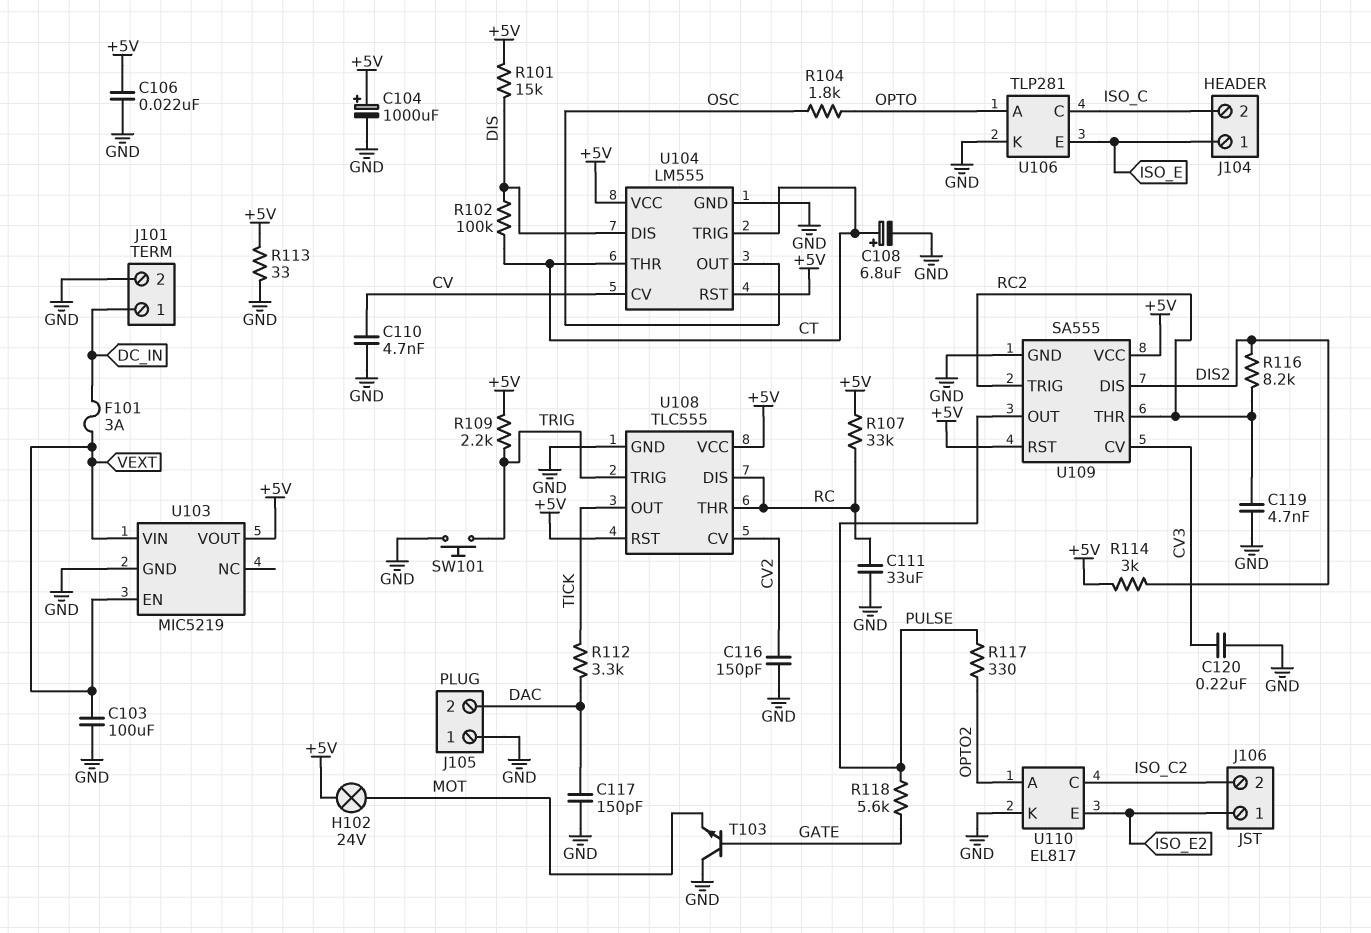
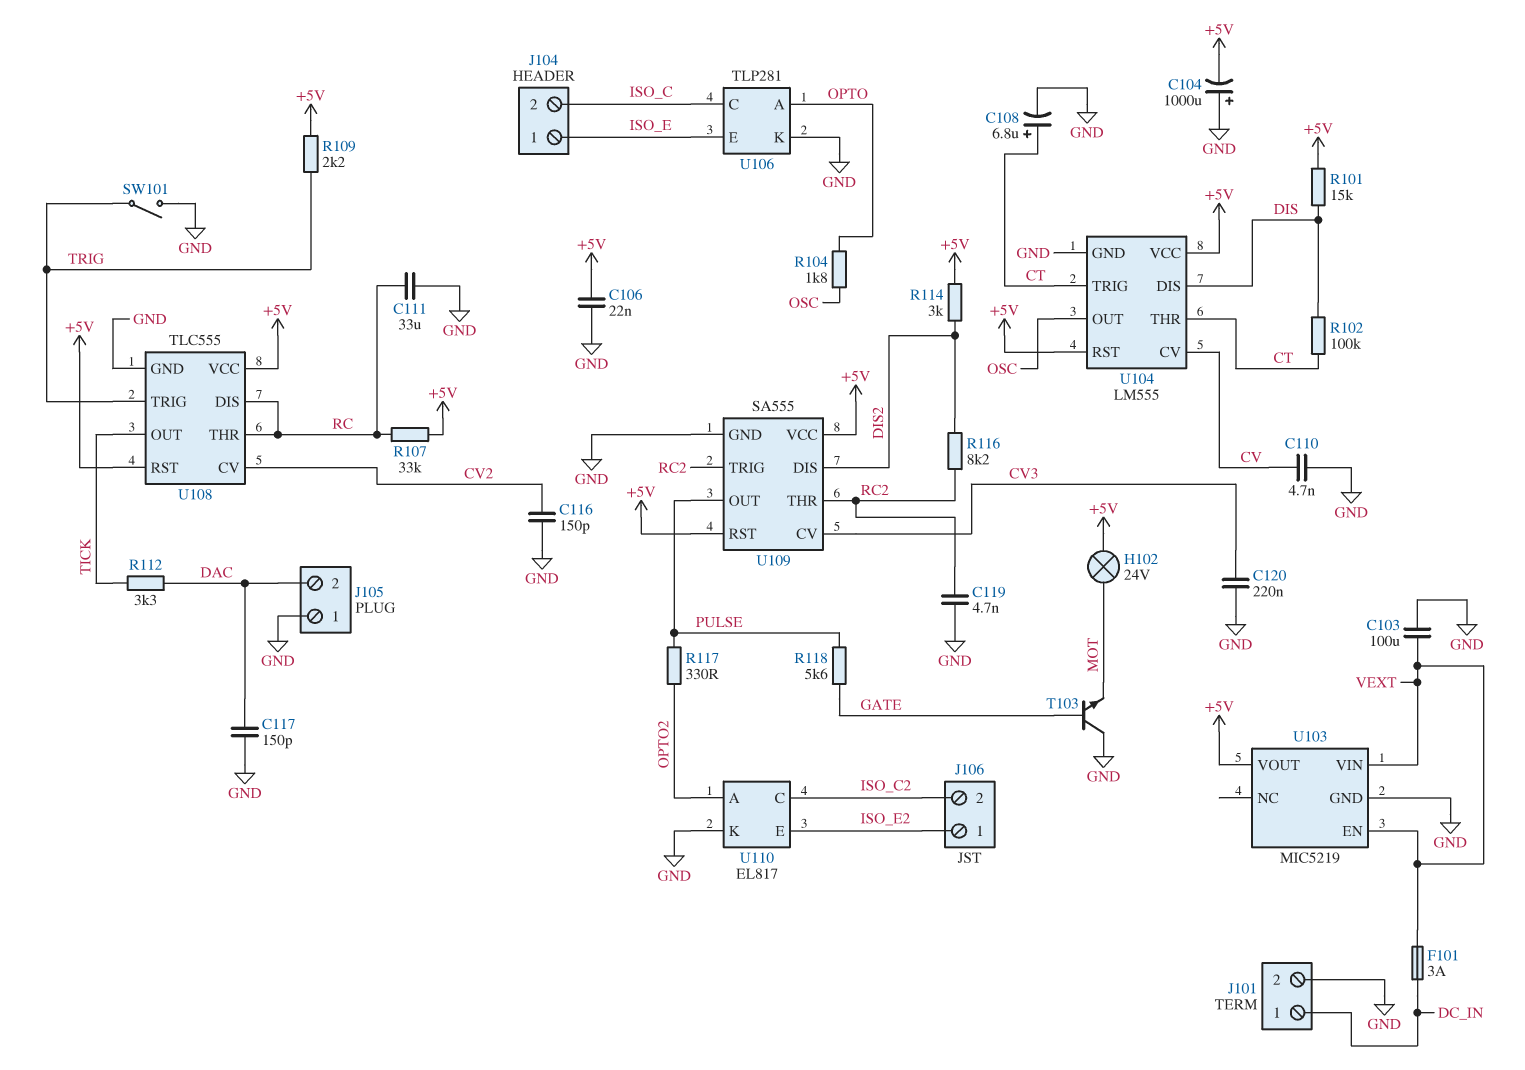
C104: 1000uF (plus +5V, minus GND) -> 1000uF (plus GND, minus +5V)
R113: 33 (+5V, GND) -> none
SW101: button (GND, TRIG) -> switch (GND, TRIG)

